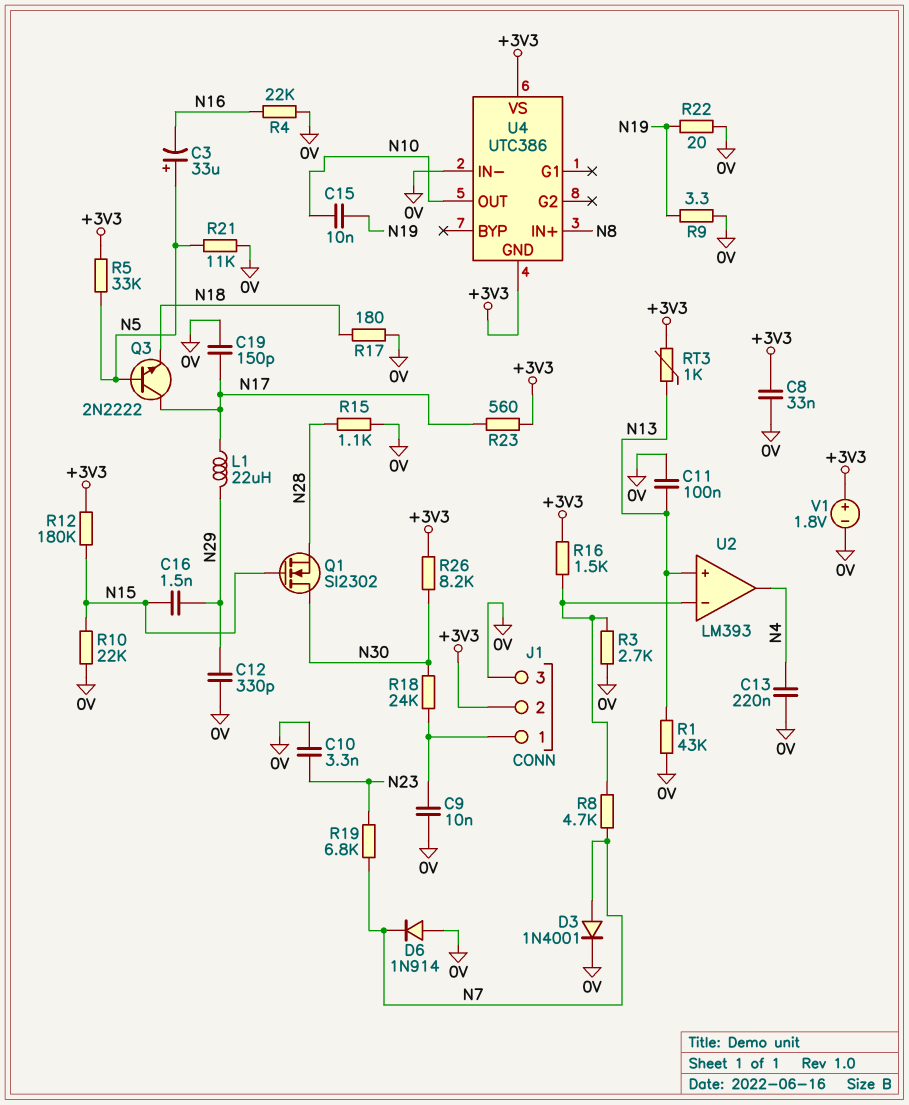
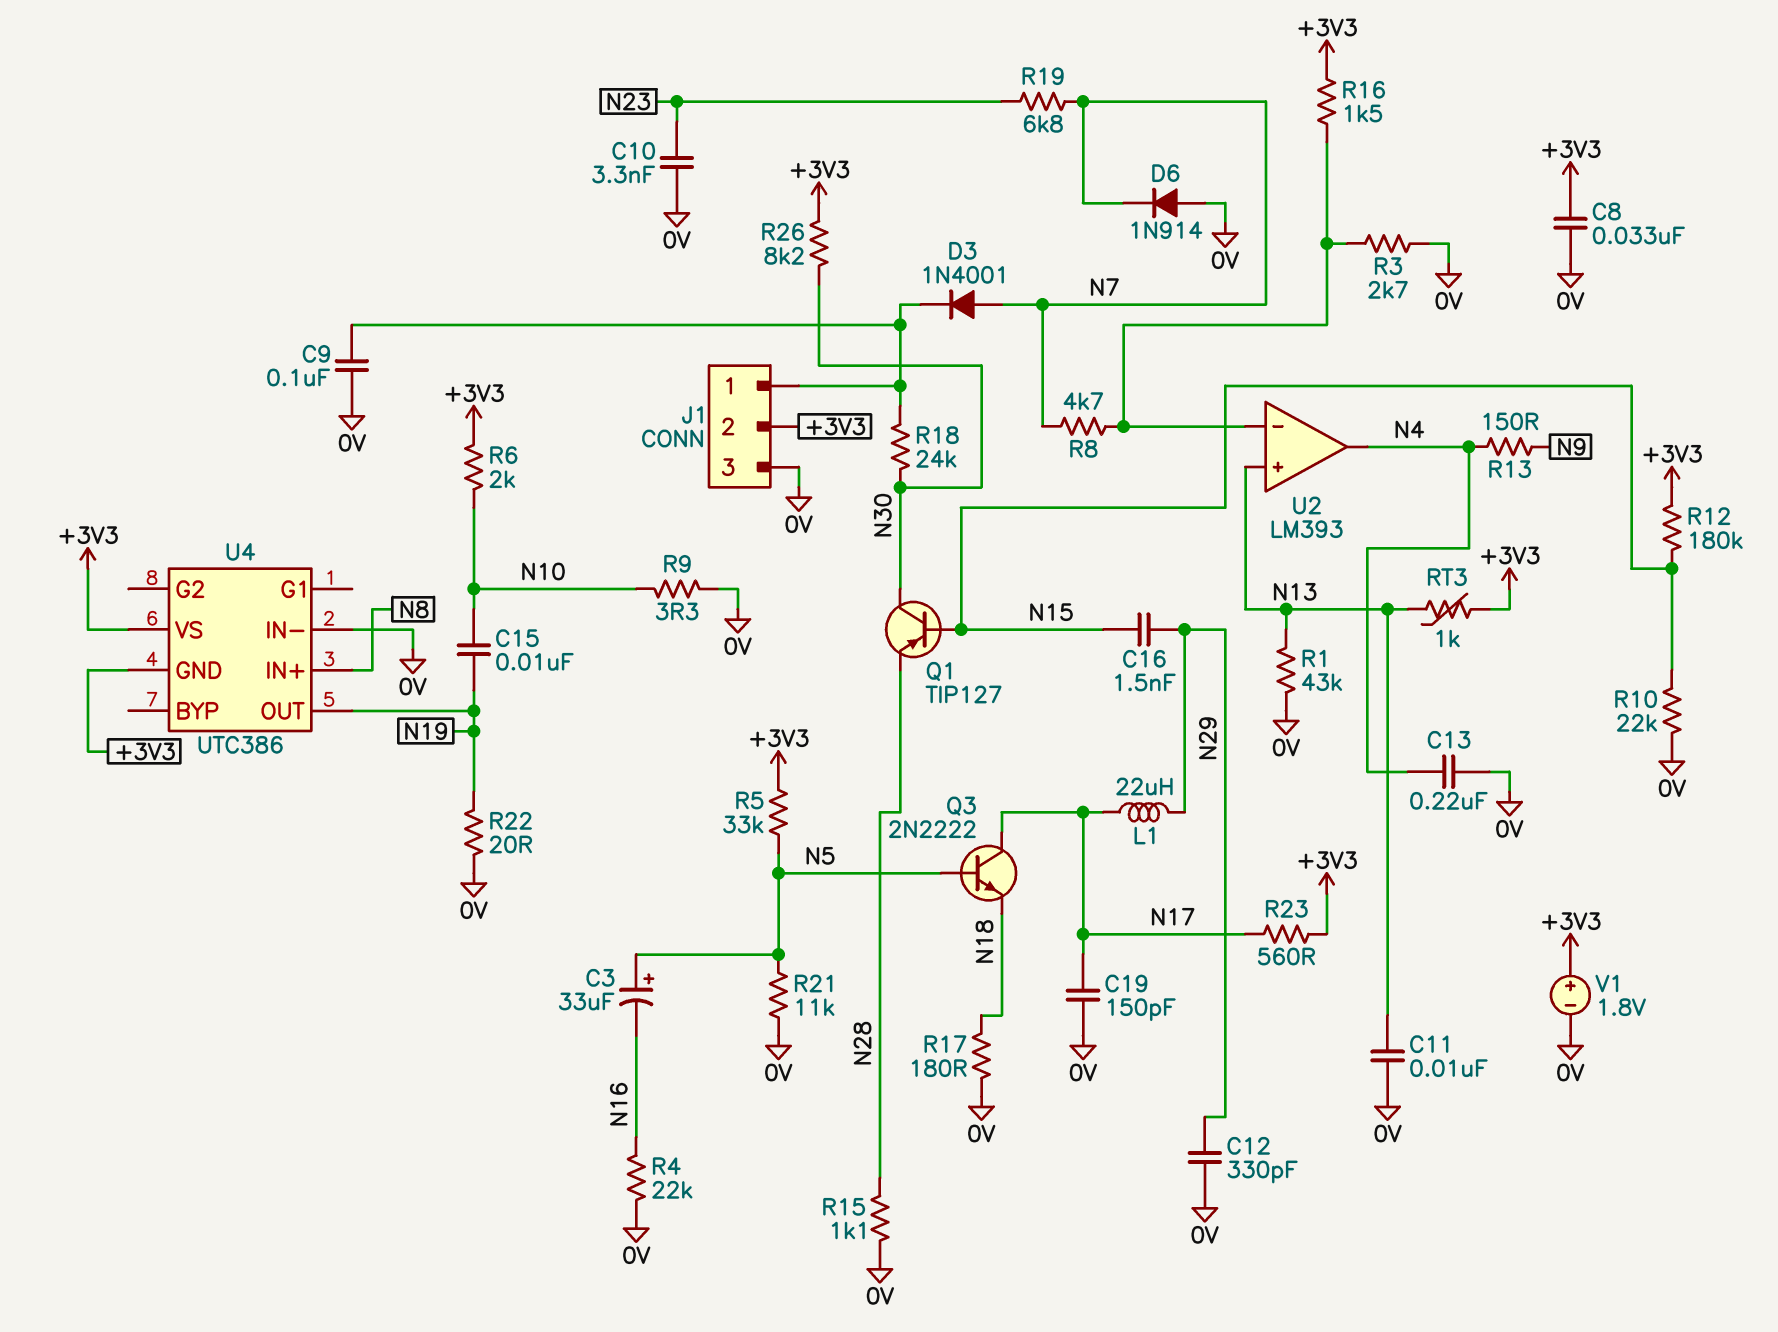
C9: 10nF (0V, J1/1) -> 100nF (0V, J1/1)
C11: 100nF (0V, N13) -> 10nF (0V, N13)
D3: diode 1N4001 (A N7, K 0V) -> diode 1N4001 (A N7, K J1/1)
Q1: NMOS SI2302 (G N15, D N30, S N28) -> PNP TIP127 (B N15, C N30, E N28)
R6: none -> 2k (+3V3, N10)
R9: 3.3 (0V, N19) -> 3.3 (0V, N10)
R13: none -> 150 (N4, N9)
U4 pin OUT: N10 -> N19

